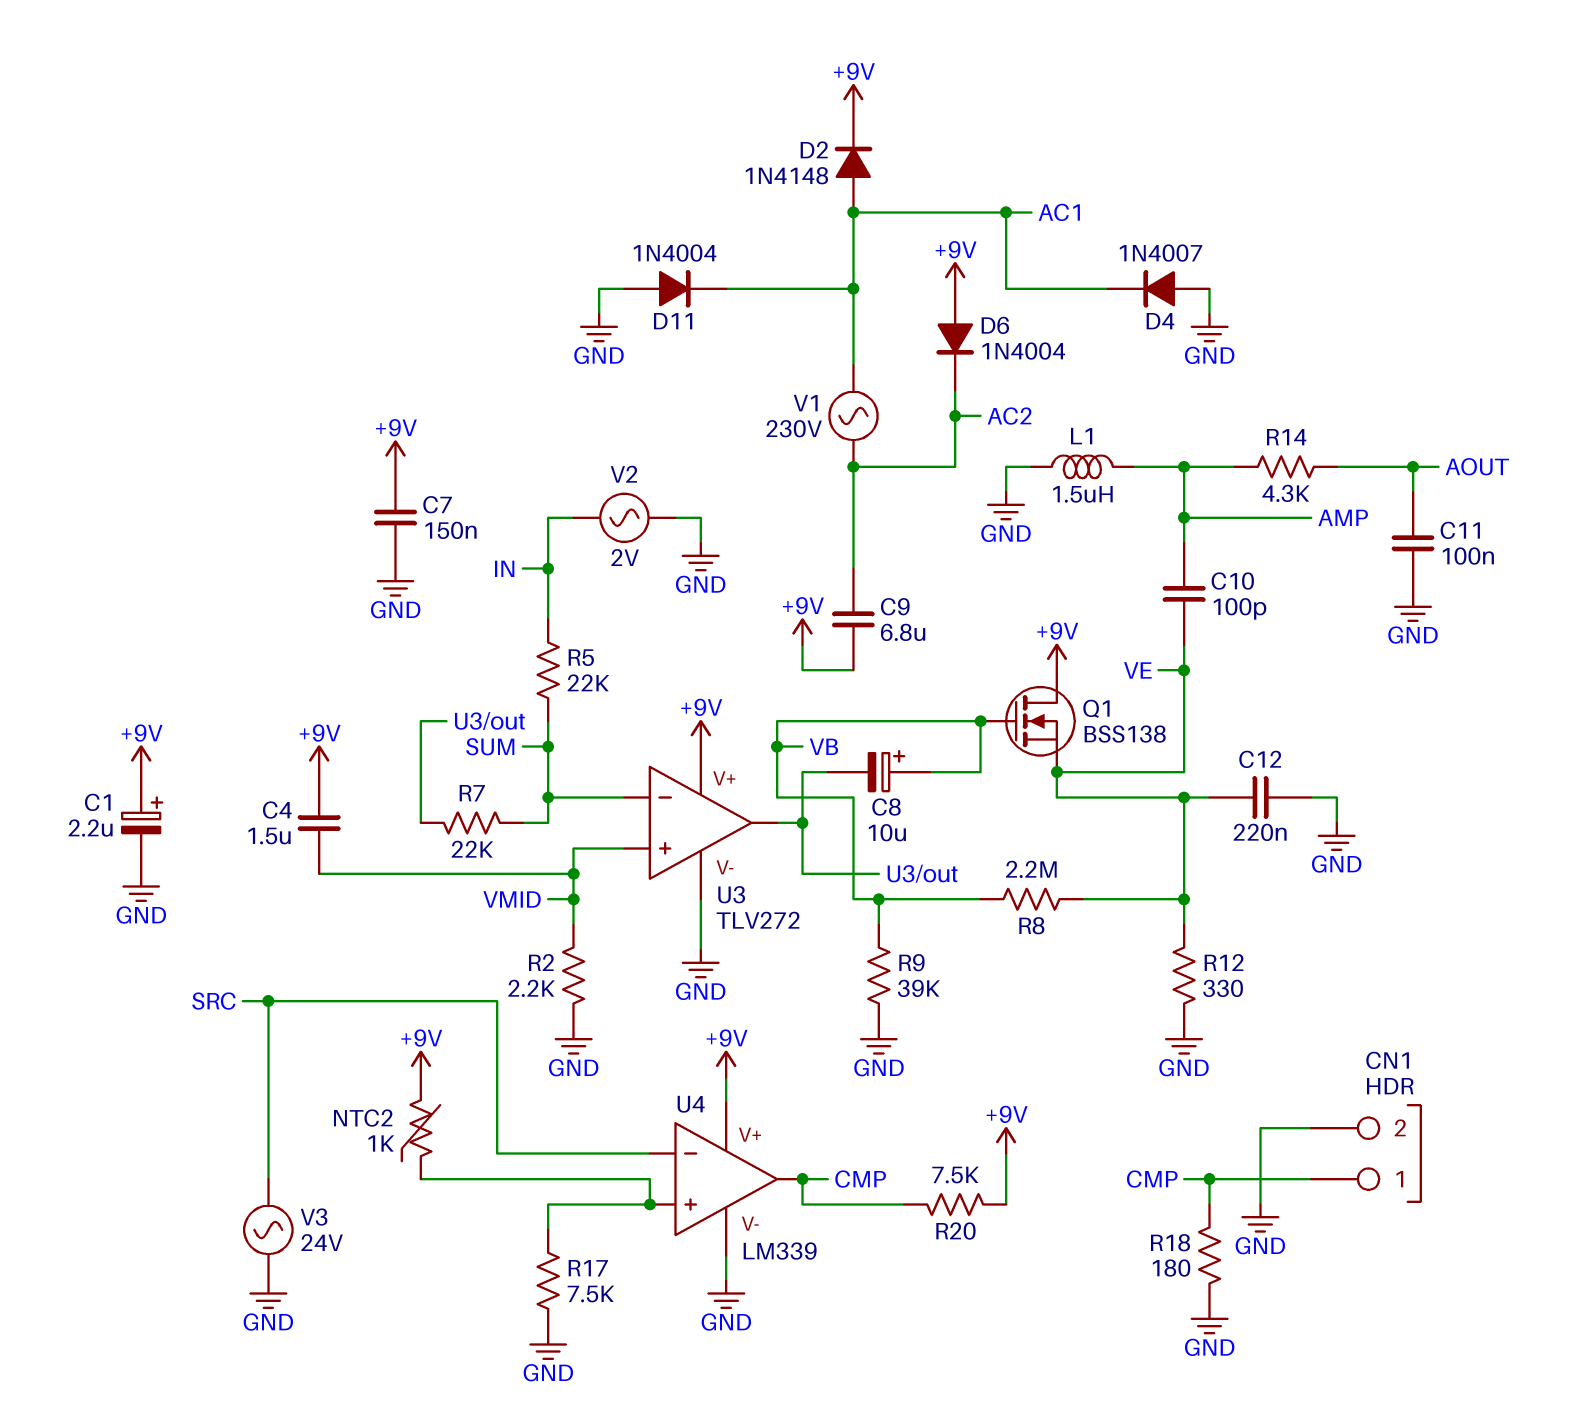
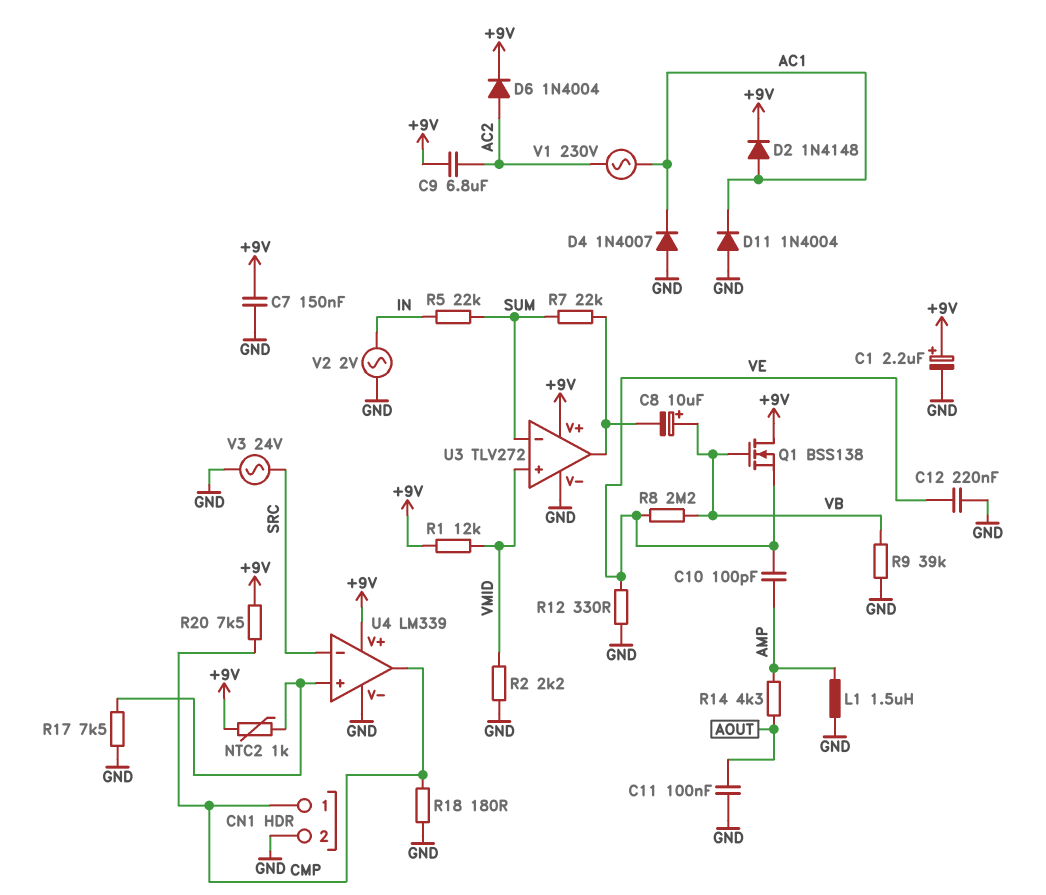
C4: 1.5uF (+9V, VMID) -> none
D6: diode 1N4004 (A +9V, K AC2) -> diode 1N4004 (A AC2, K +9V)
R1: none -> 12k (+9V, VMID)

